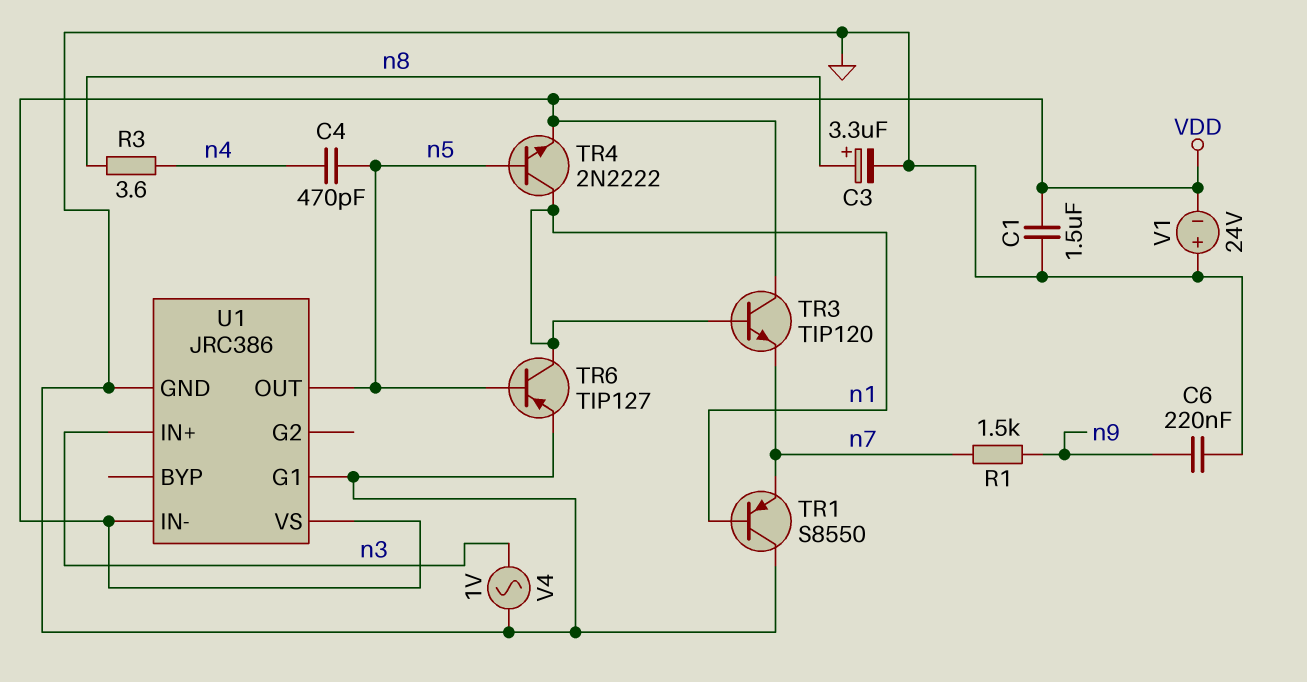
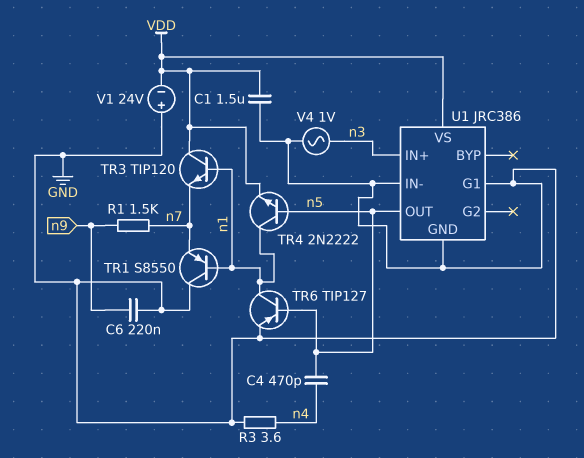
C3: 3.3uF (plus n8, minus GND) -> none
R3: 3.6 (n4, n8) -> 3.6 (GND, n4)
U1 pin IN-: VDD -> GND

